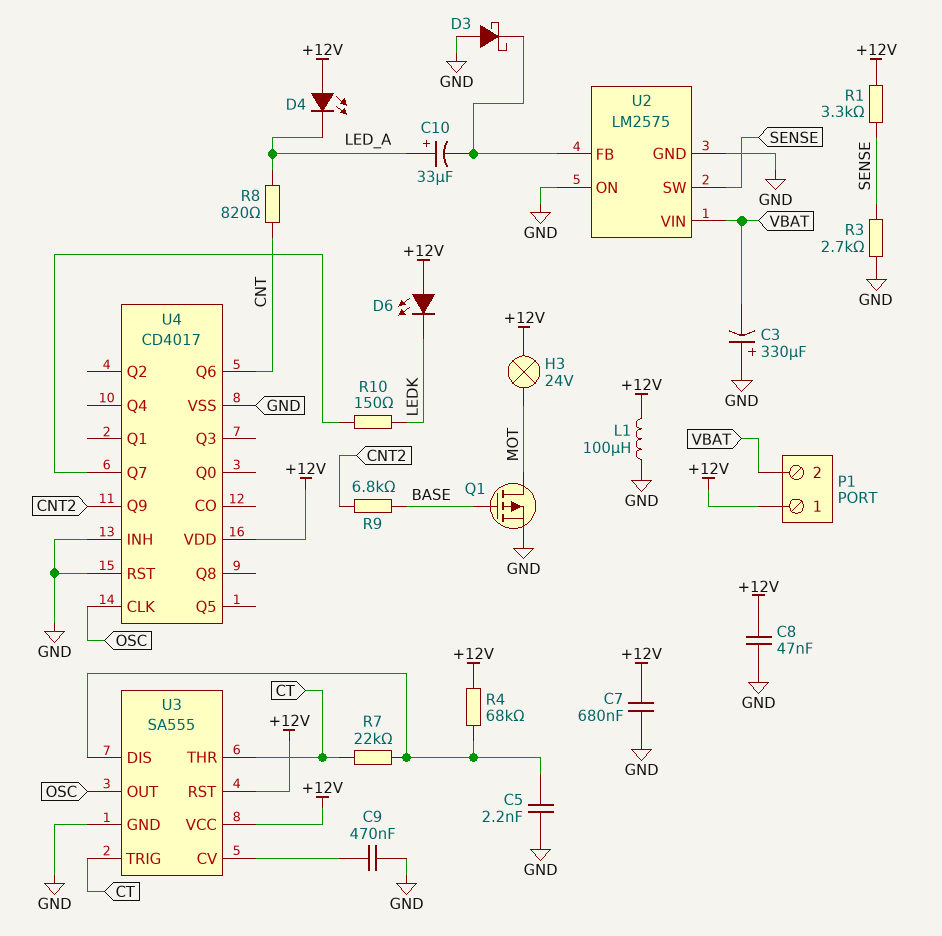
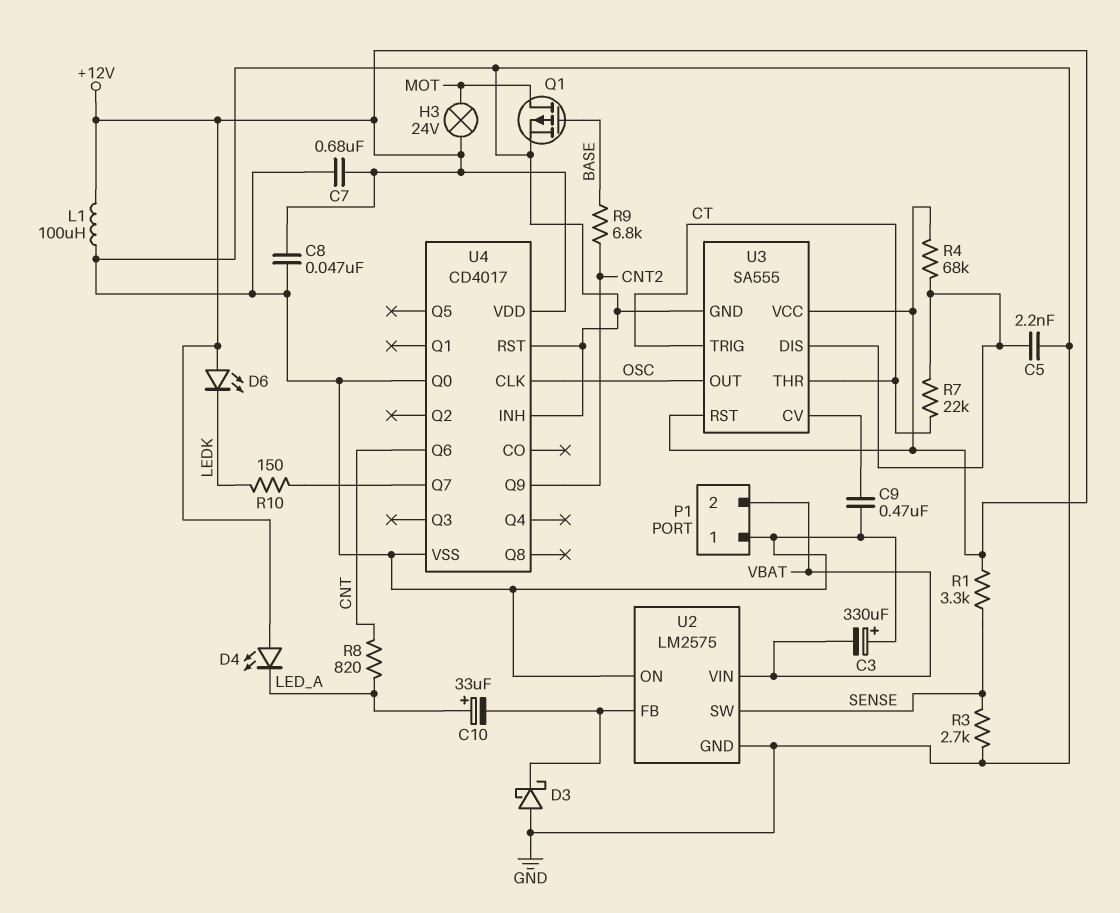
P1 pin 1: +12V -> GND
U4 pin Q0: none -> GND

